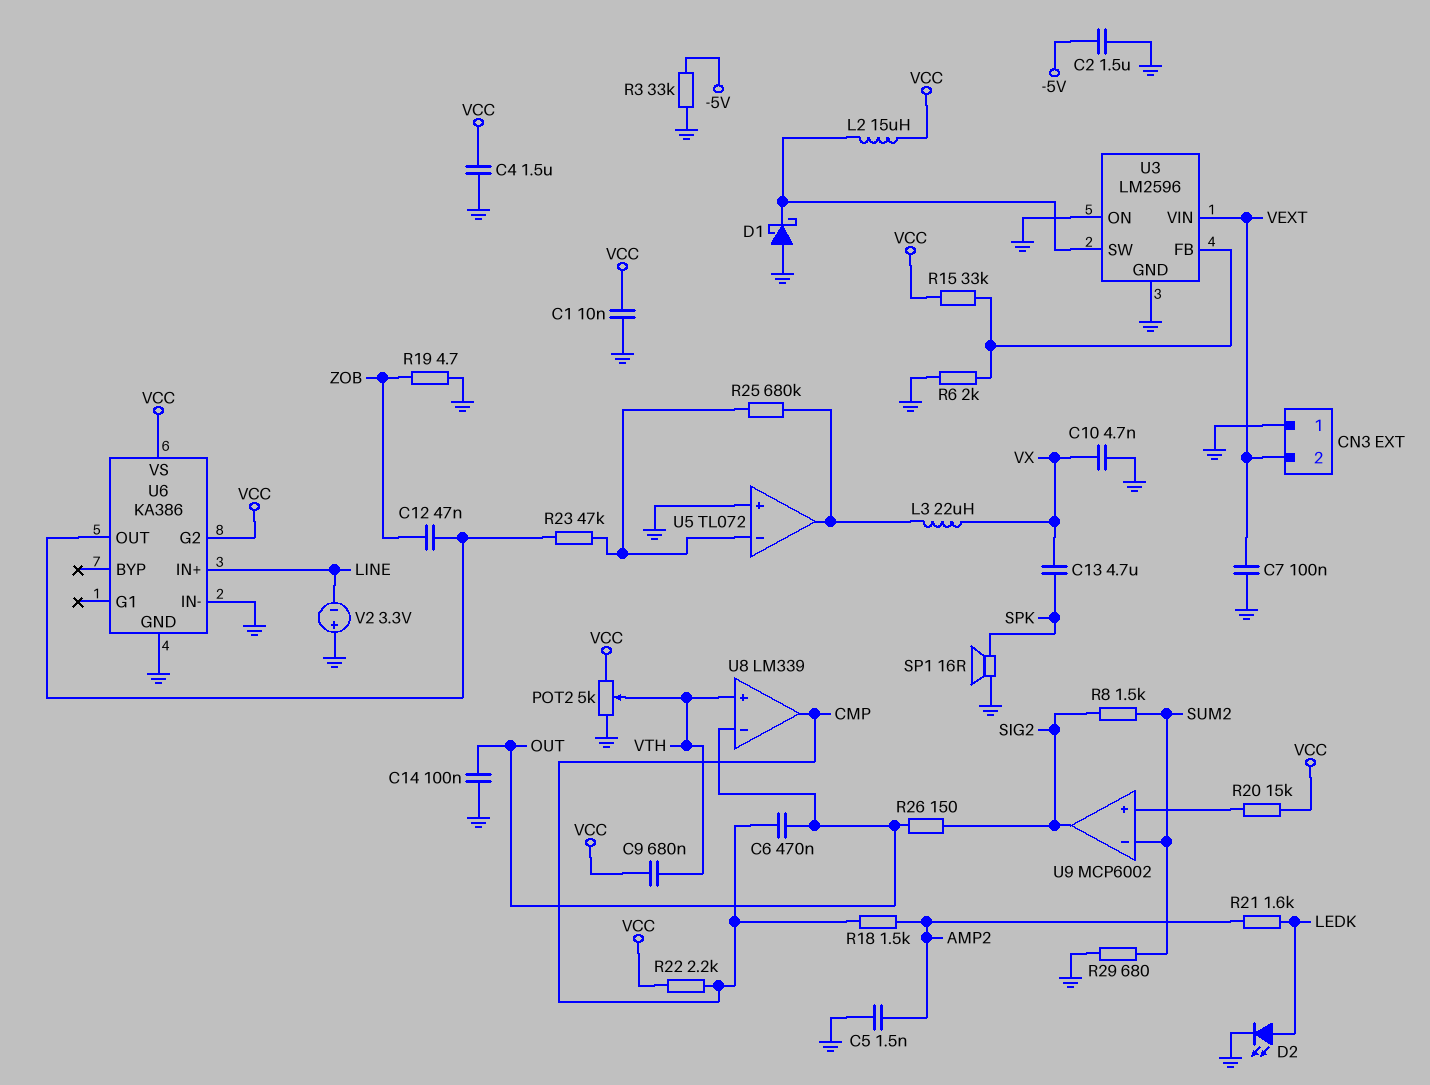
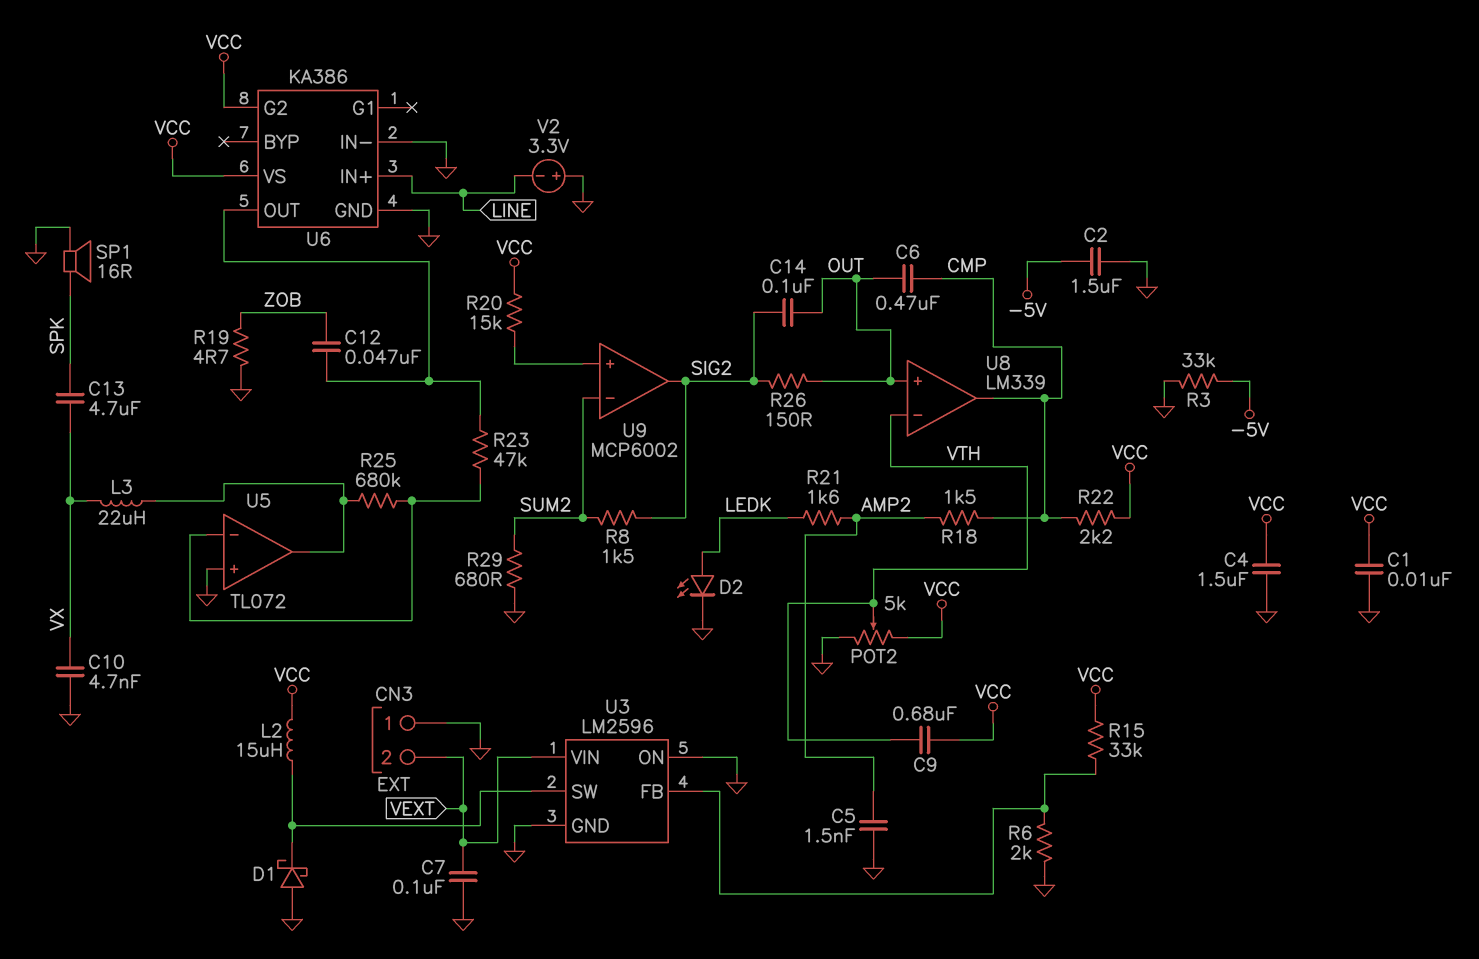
C14: 100nF (GND, OUT) -> 100nF (OUT, SIG2)
U8 pin in+: VTH -> OUT
U8 pin in-: OUT -> VTH

